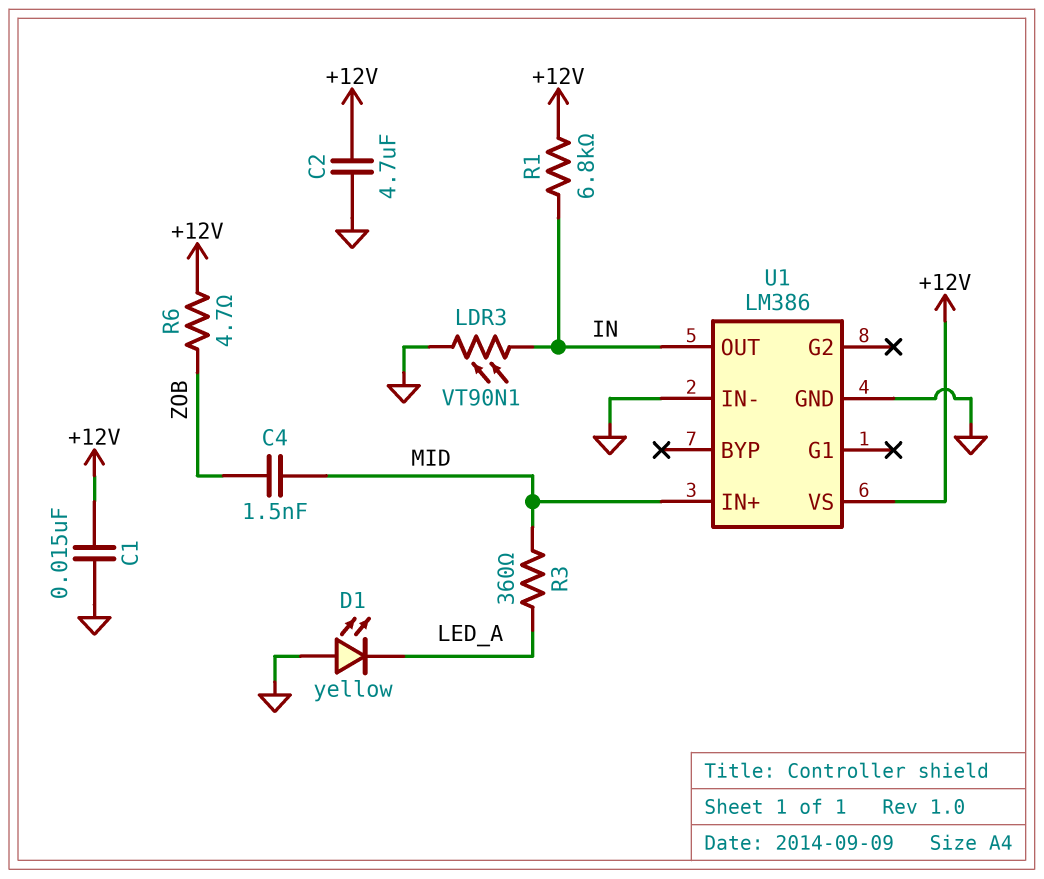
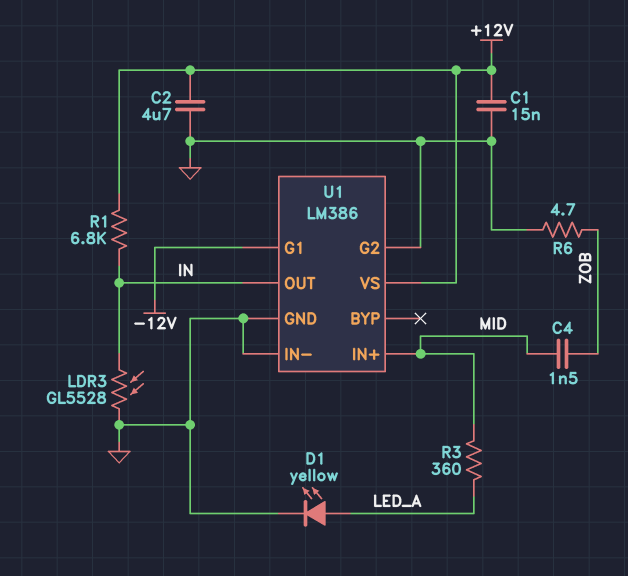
D1: LED yellow (A GND, K LED_A) -> LED yellow (A LED_A, K GND)
LDR3: VT90N1 (GND, IN) -> GL5528 (GND, IN)
R6: 4.7 (+12V, ZOB) -> 4.7 (GND, ZOB)
U1 pin G1: none -> -12V
U1 pin G2: none -> GND

